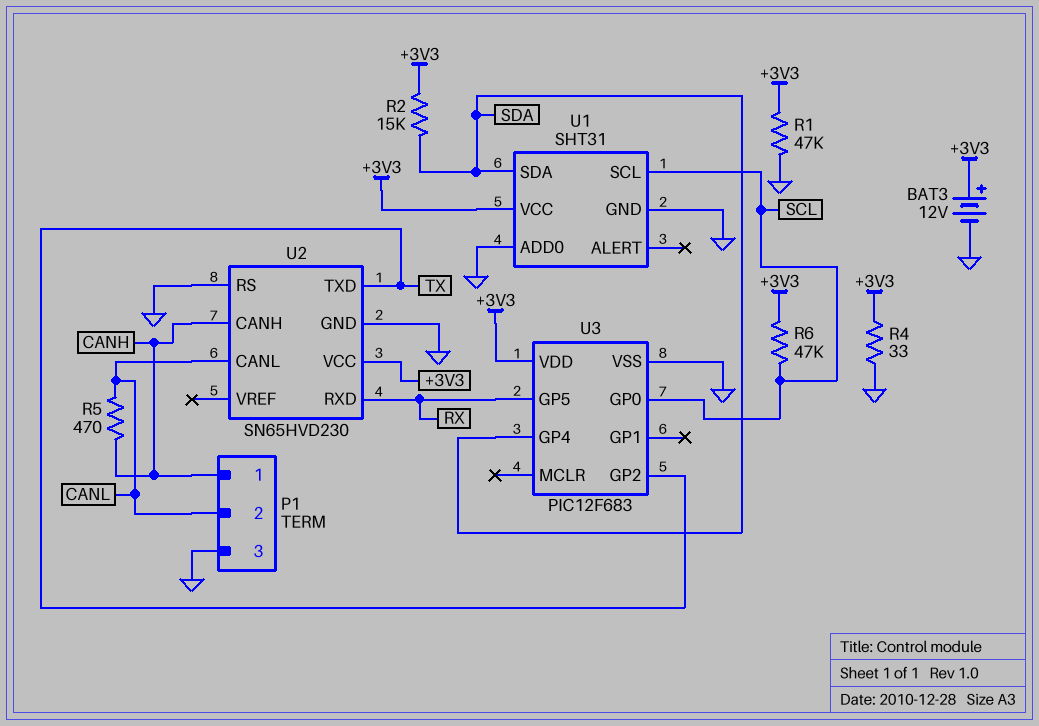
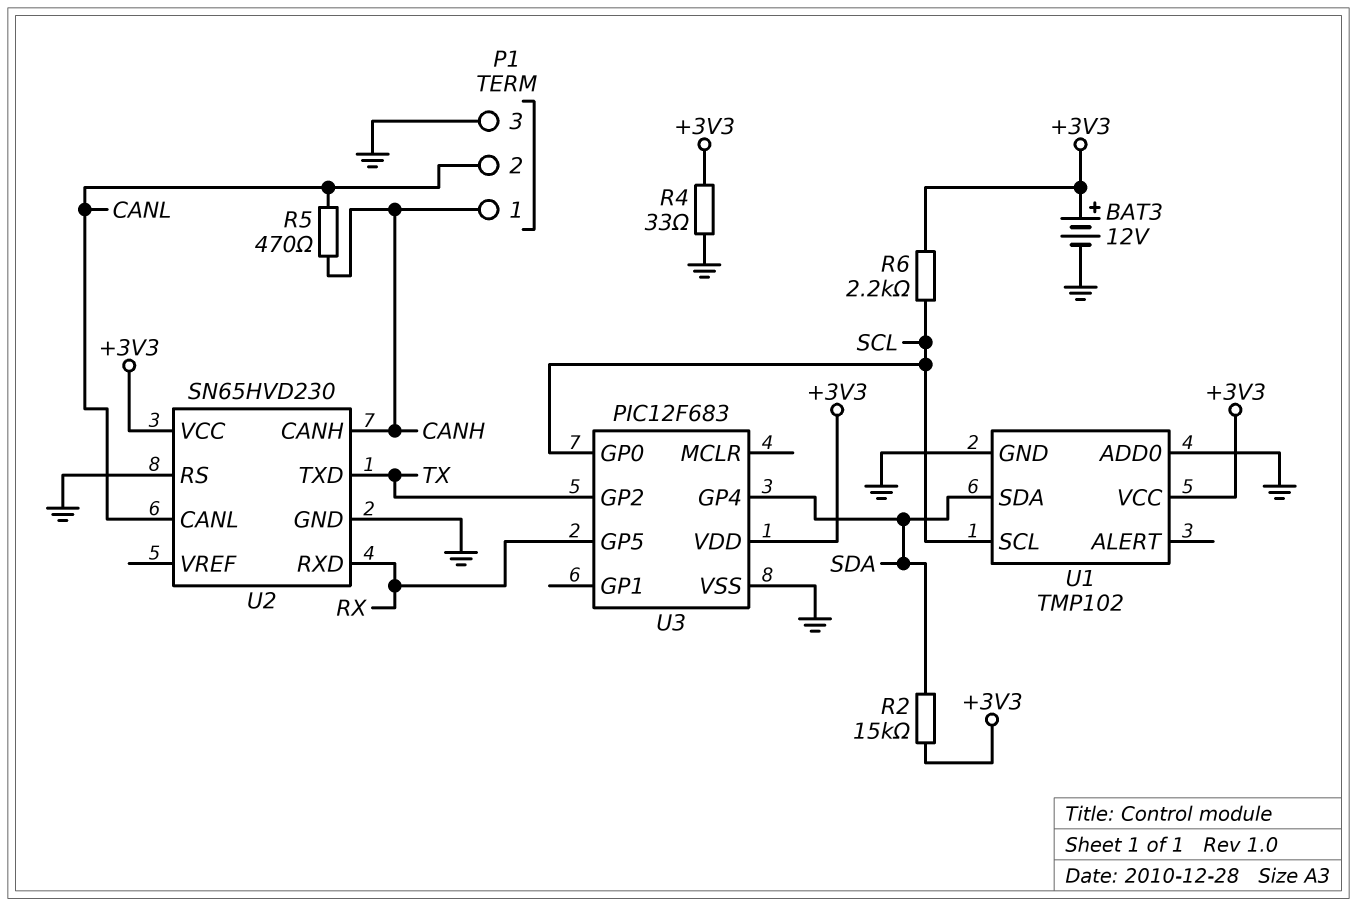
R1: 47k (+3V3, GND) -> none
R6: 47k (+3V3, SCL) -> 2.2k (+3V3, SCL)
U1: SHT31 -> TMP102

